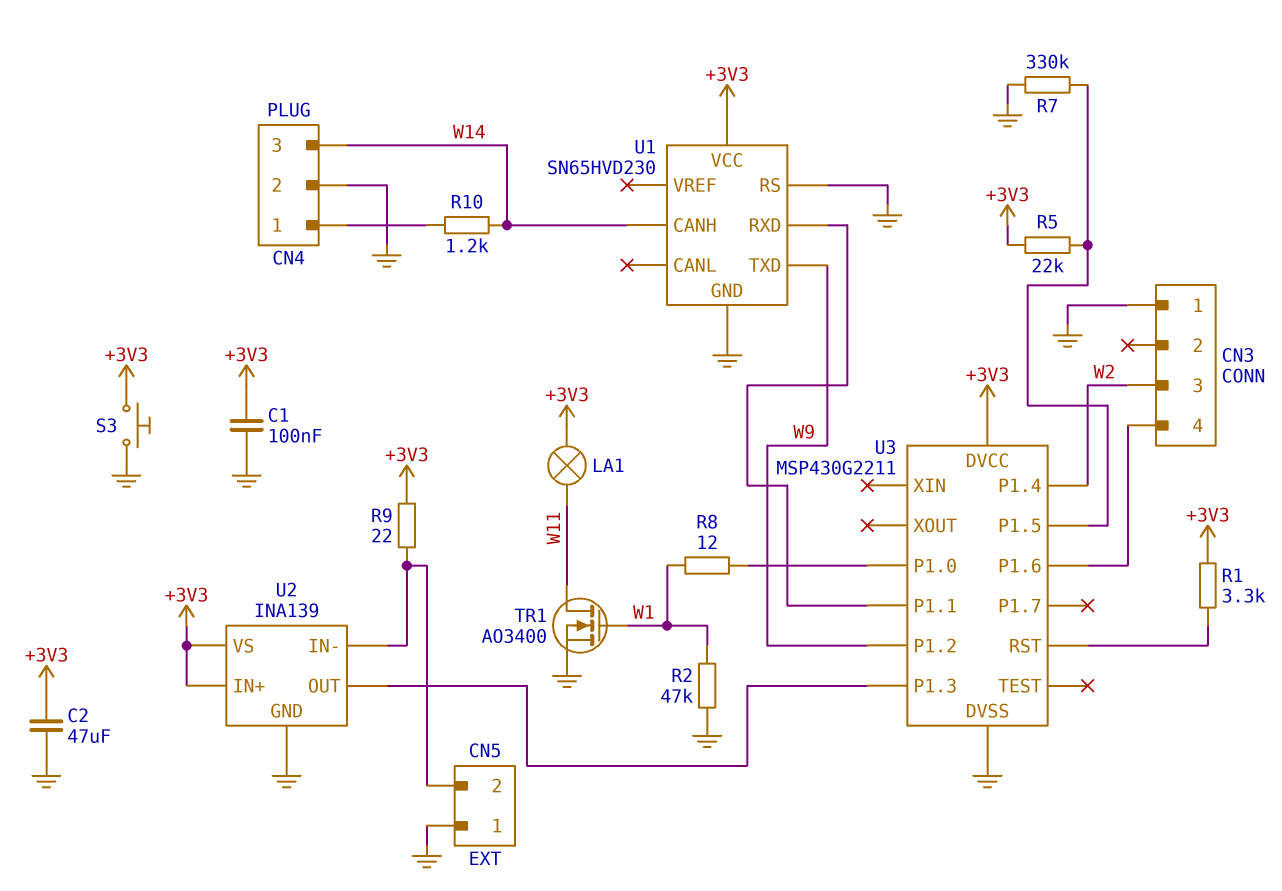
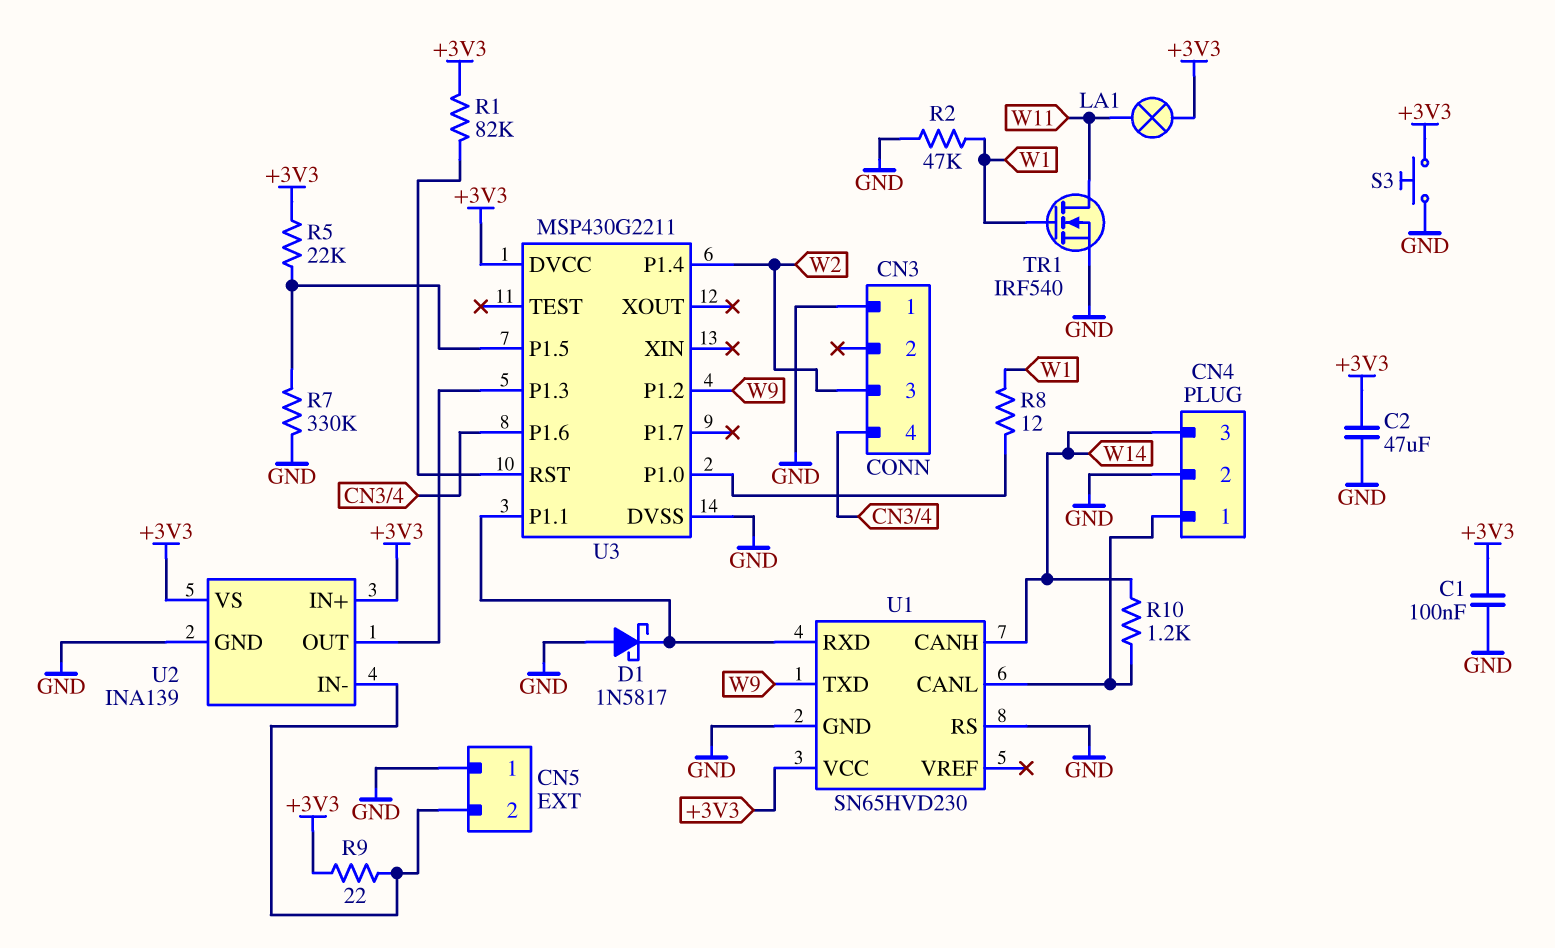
D1: none -> schottky 1N5817 (A GND, K U1/RXD)
R1: 3.3k (+3V3, U3/RST) -> 82k (+3V3, U3/RST)
TR1: NMOS AO3400 (G W1, D W11, S GND) -> NMOS IRF540 (G W1, D W11, S GND)
U1 pin CANL: none -> CN4/1

